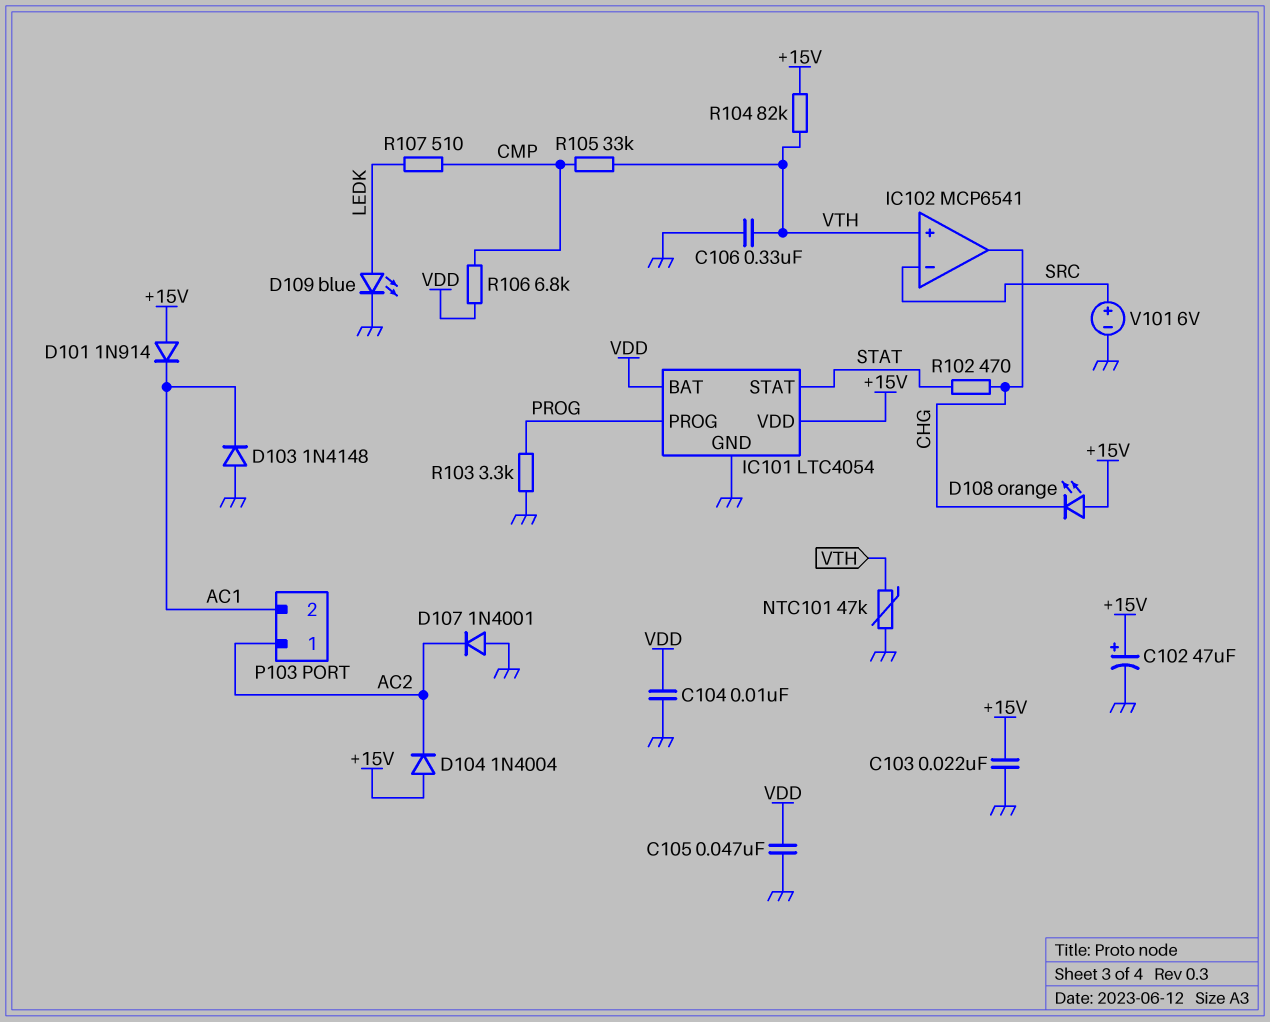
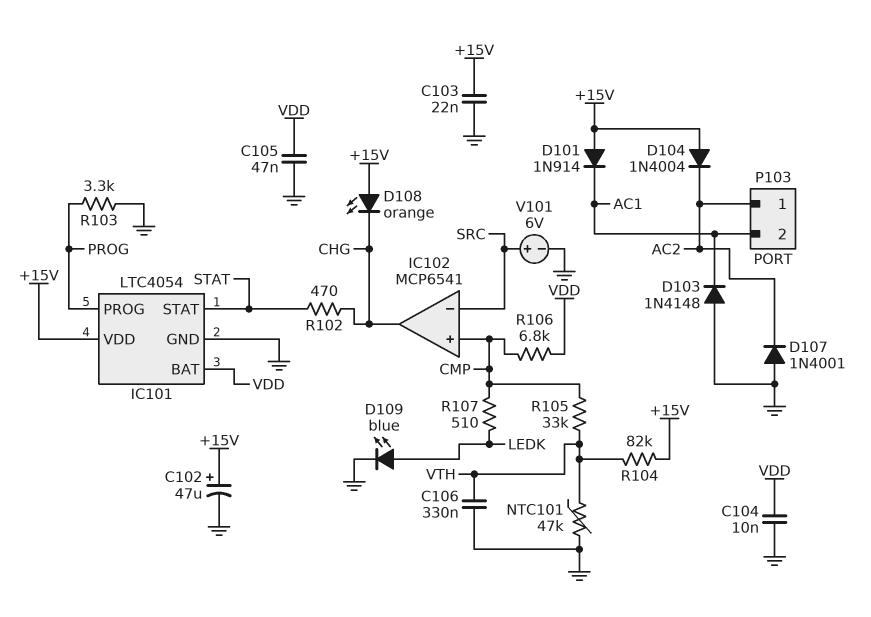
IC102 pin in+: VTH -> CMP

